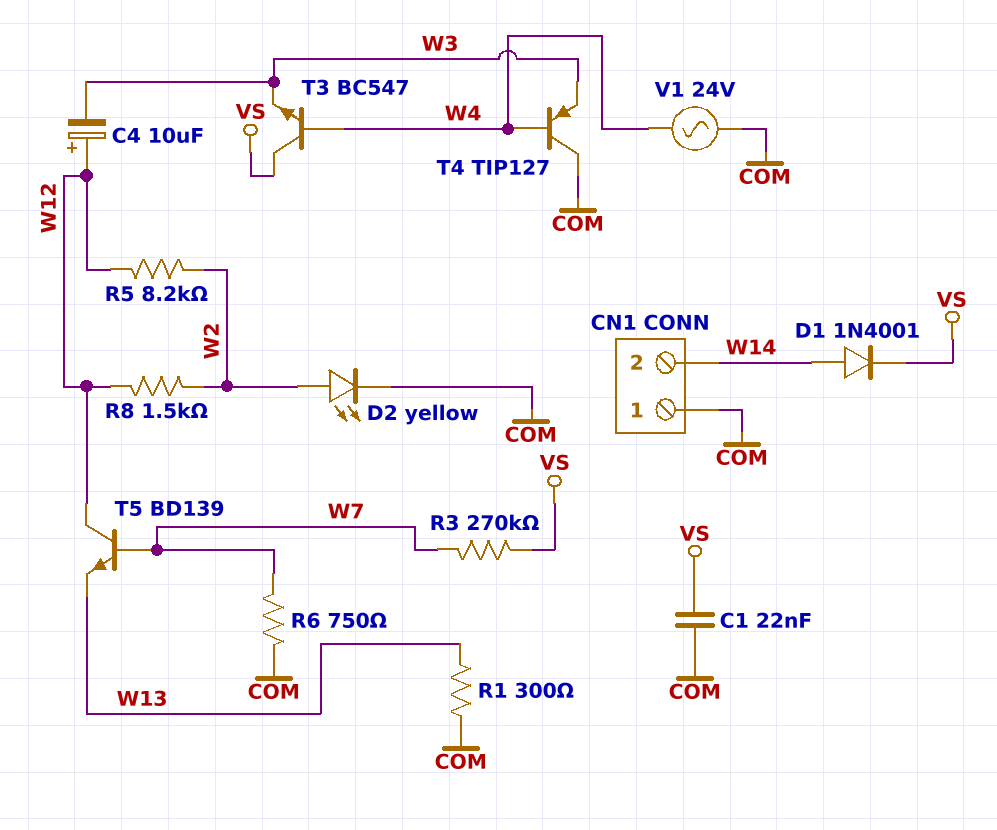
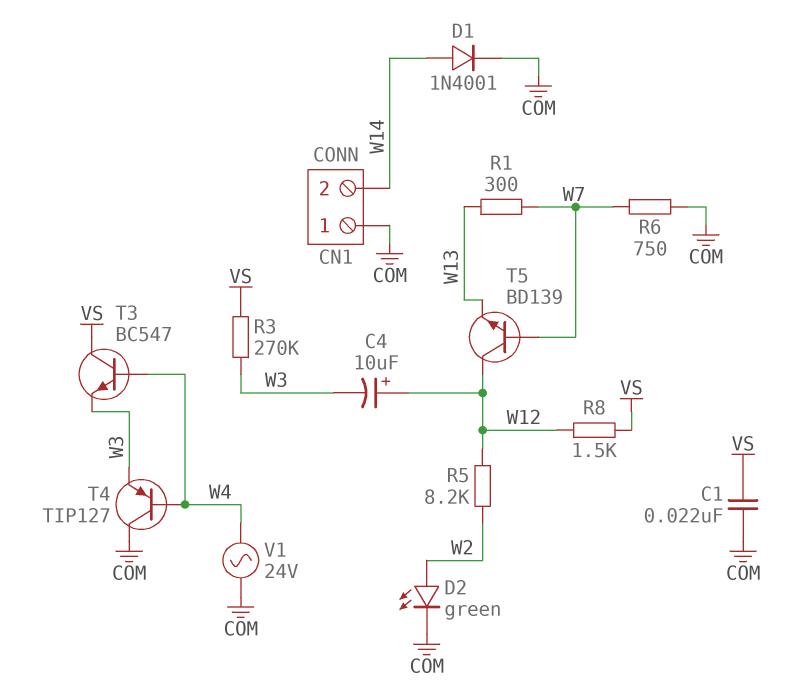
D1: diode 1N4001 (A W14, K VS) -> diode 1N4001 (A W14, K COM)
D2: LED yellow (A W2, K COM) -> LED green (A W2, K COM)
R1: 300 (COM, W13) -> 300 (W7, W13)
R3: 270k (VS, W7) -> 270k (VS, W3)
R8: 1.5k (W2, W12) -> 1.5k (VS, W12)

